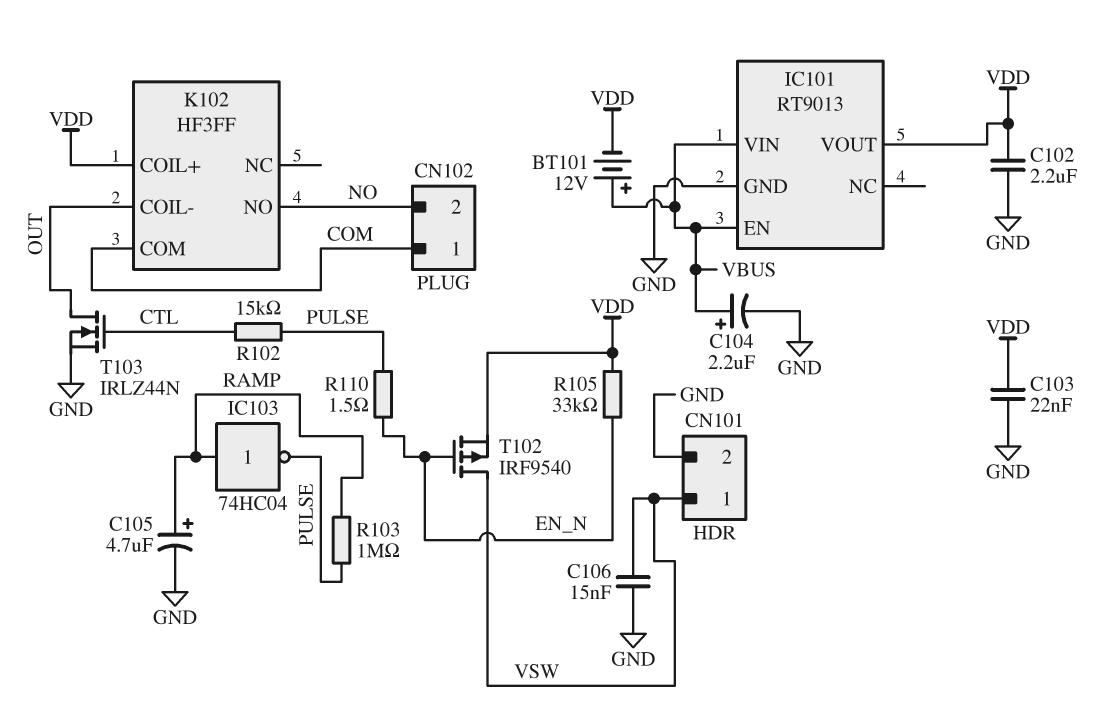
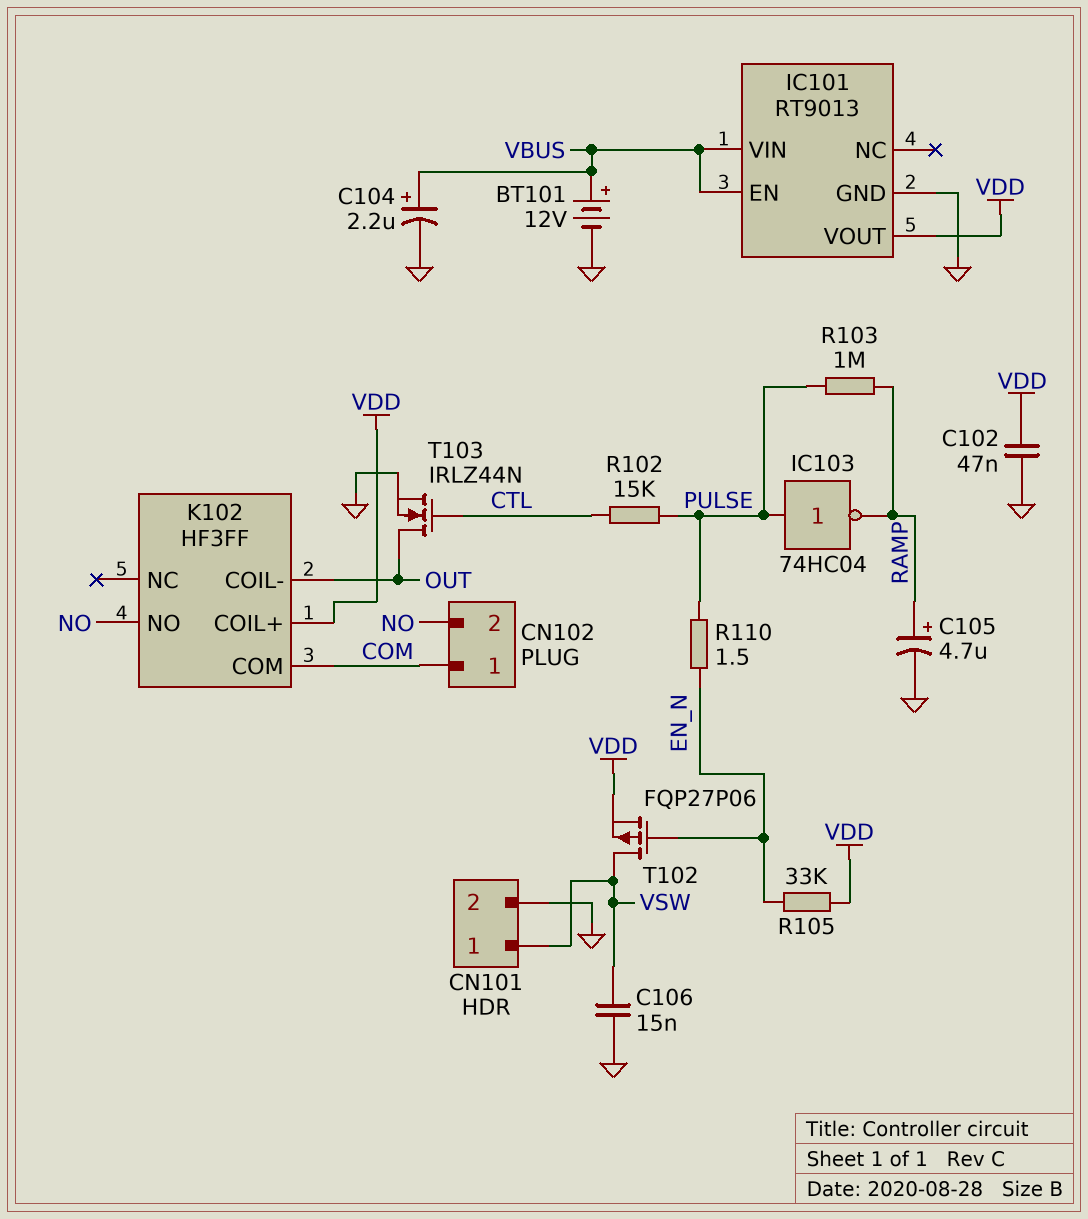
BT101: 12V (plus VBUS, minus VDD) -> 12V (plus VBUS, minus GND)
C102: 2.2uF (GND, VDD) -> 47nF (GND, VDD)
C103: 22nF (GND, VDD) -> none
IC103: NOT 74HC04 (in RAMP, out PULSE) -> NOT 74HC04 (in PULSE, out RAMP)
T102: PMOS IRF9540 (G EN_N, D VSW, S VDD) -> PMOS FQP27P06 (G EN_N, D VSW, S VDD)

